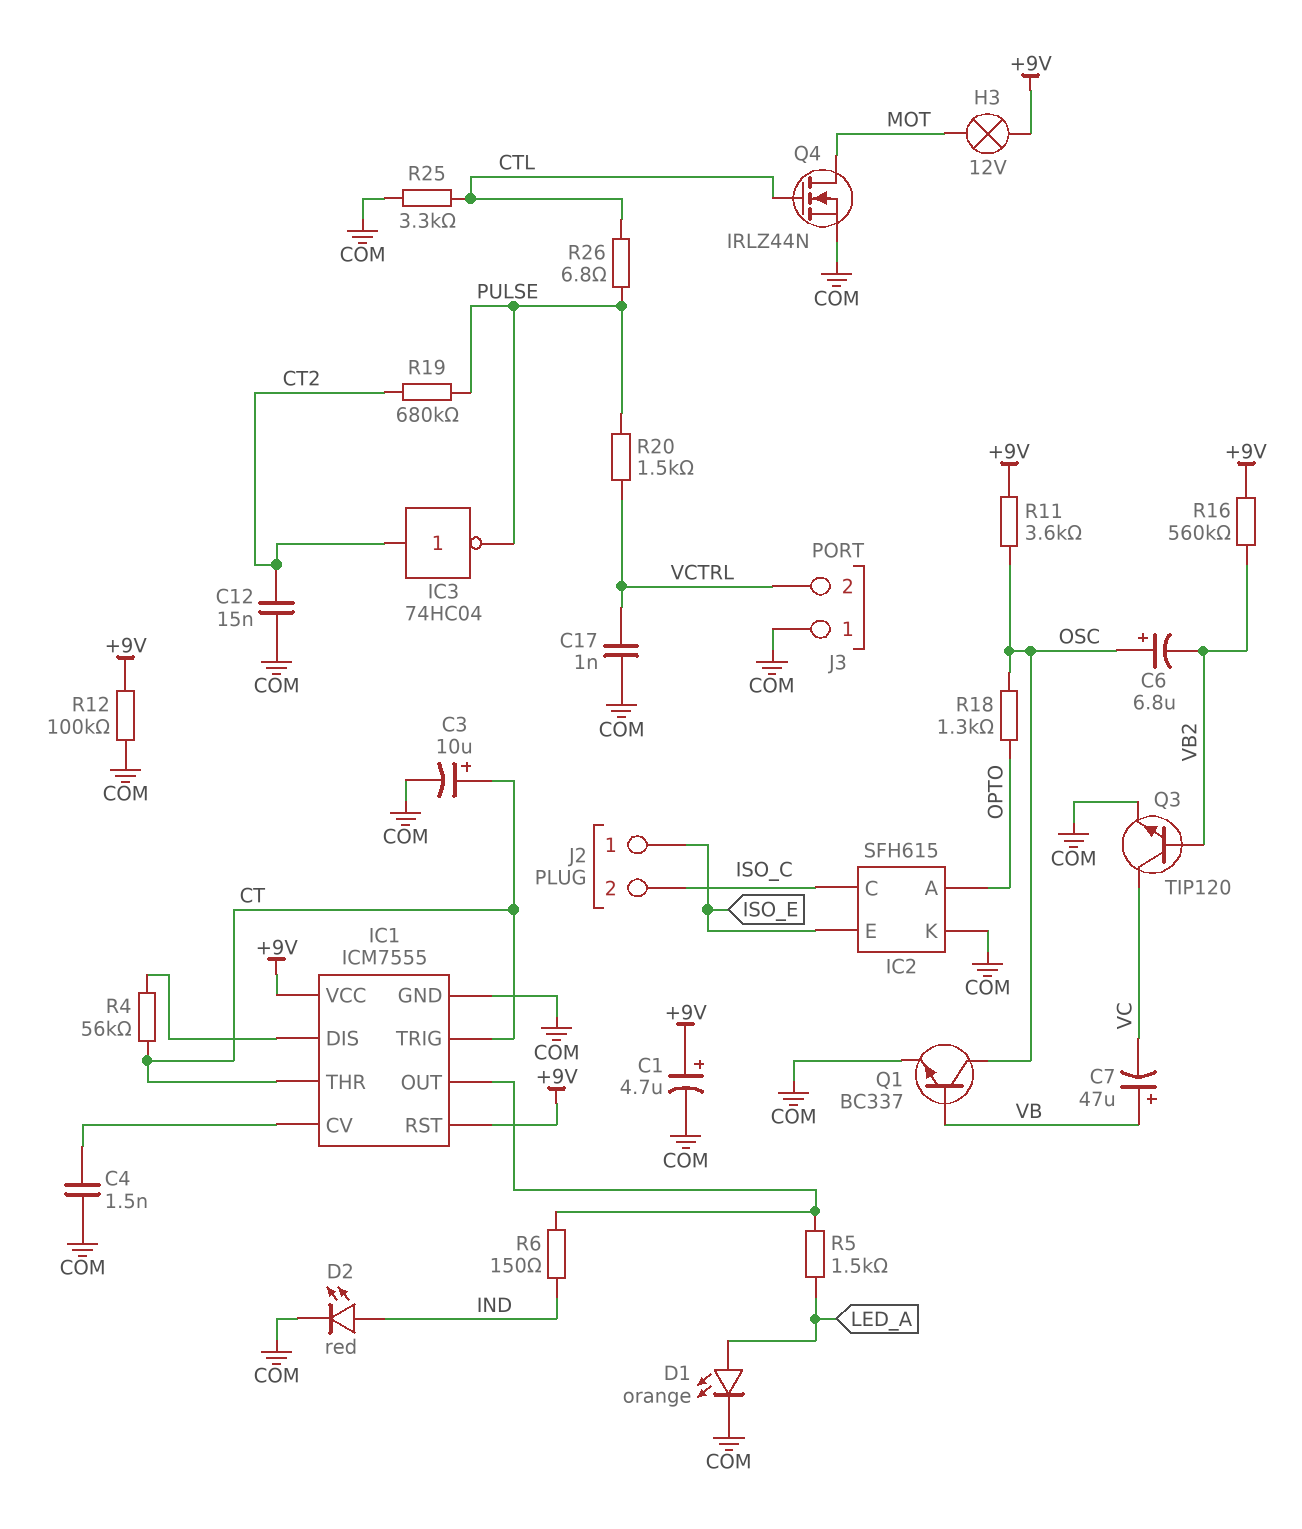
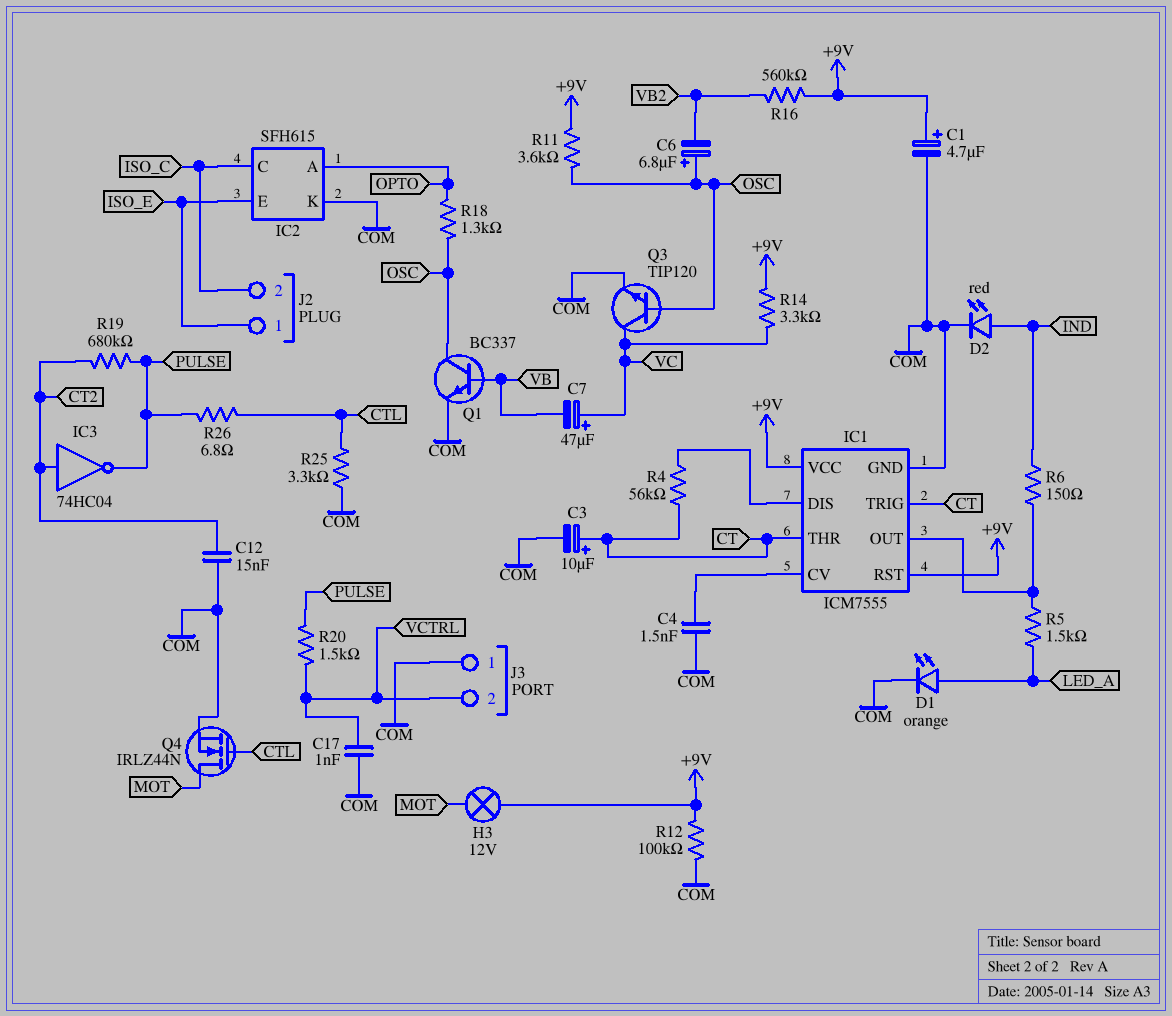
C7: 47uF (plus VB, minus VC) -> 47uF (plus VC, minus VB)
Q3: NPN TIP120 (B VB2, C VC, E COM) -> NPN TIP120 (B OSC, C VC, E COM)
R14: none -> 3.3k (+9V, VC)

